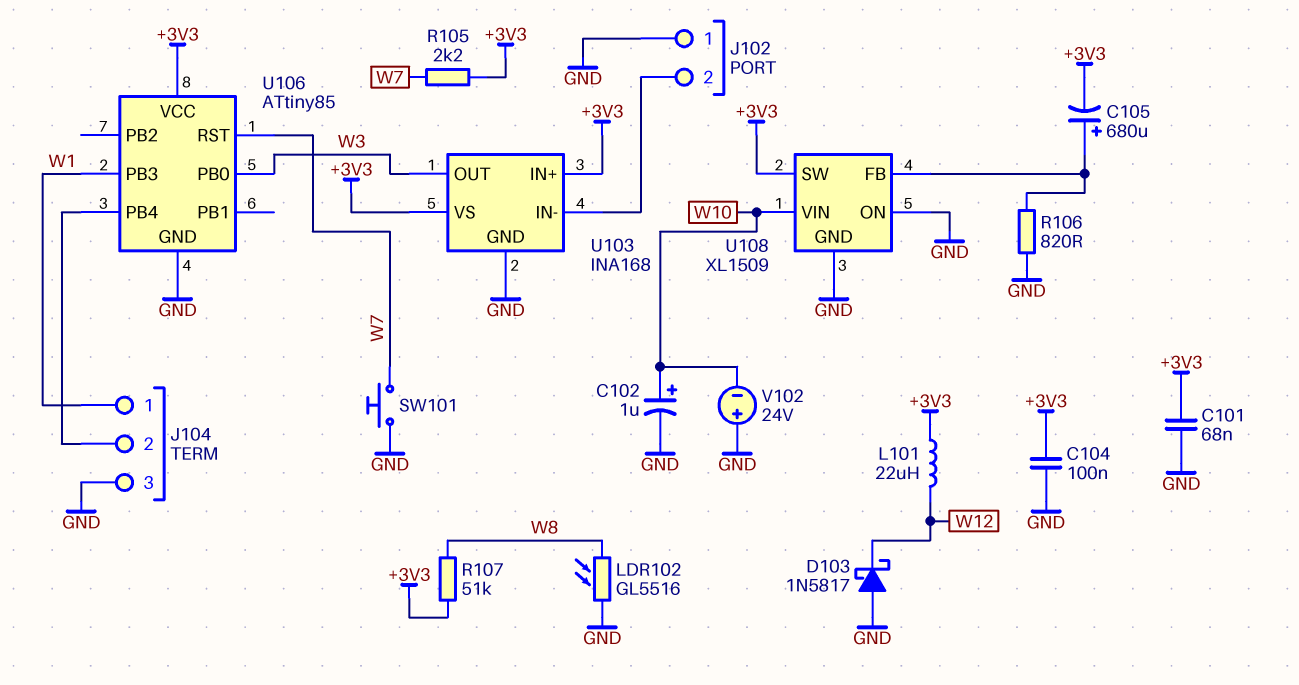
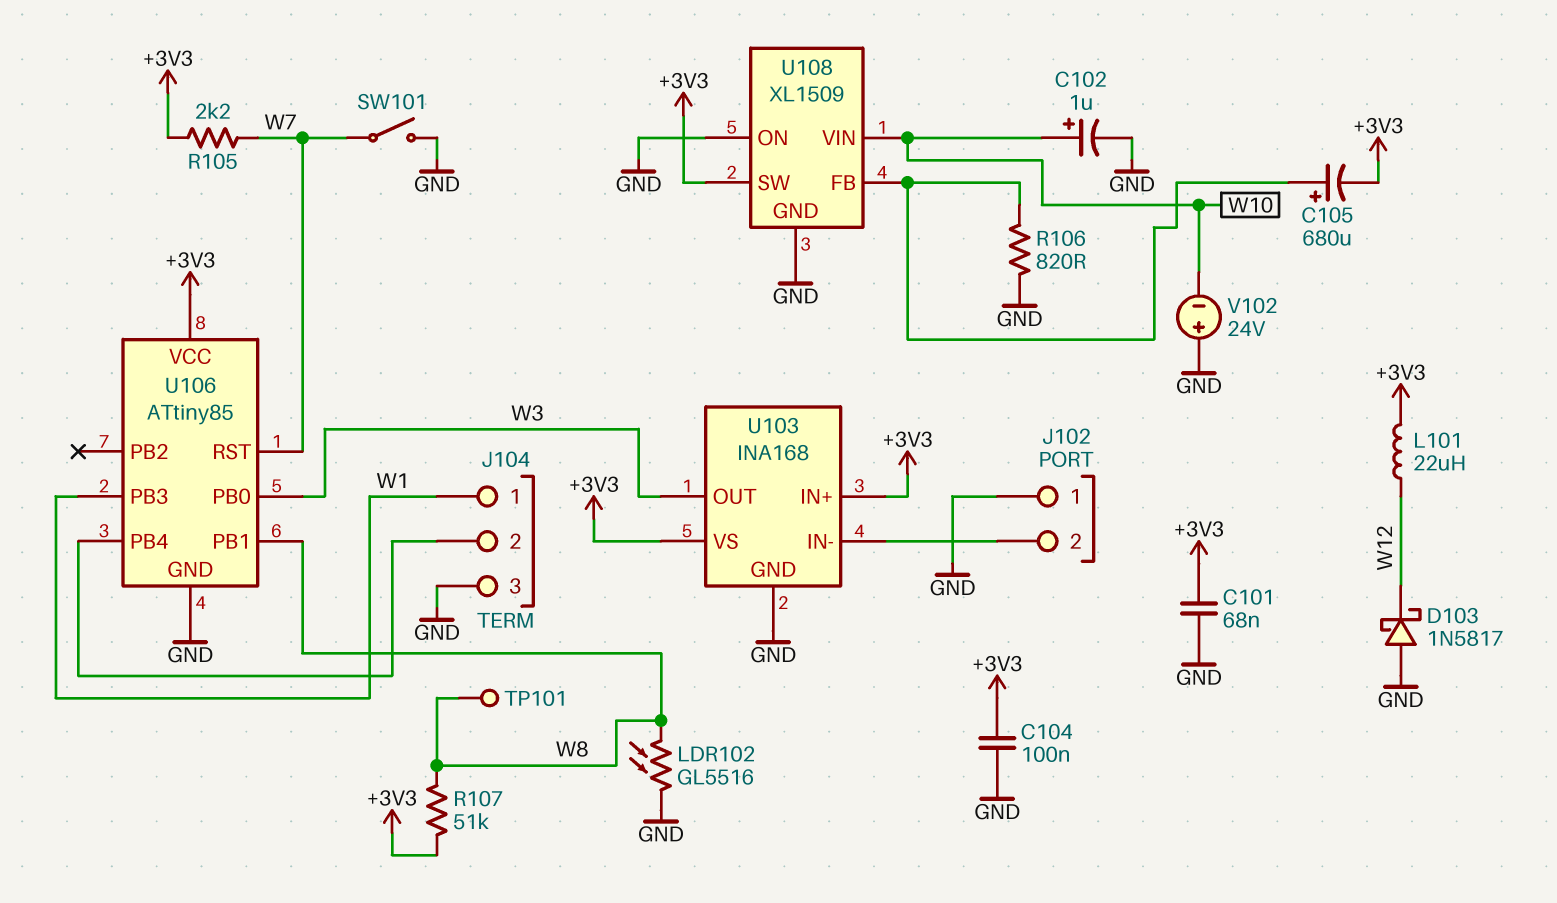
SW101: button (GND, W7) -> switch (GND, W7)
TP101: none -> test point (W8)
U106 pin PB1: none -> W8

